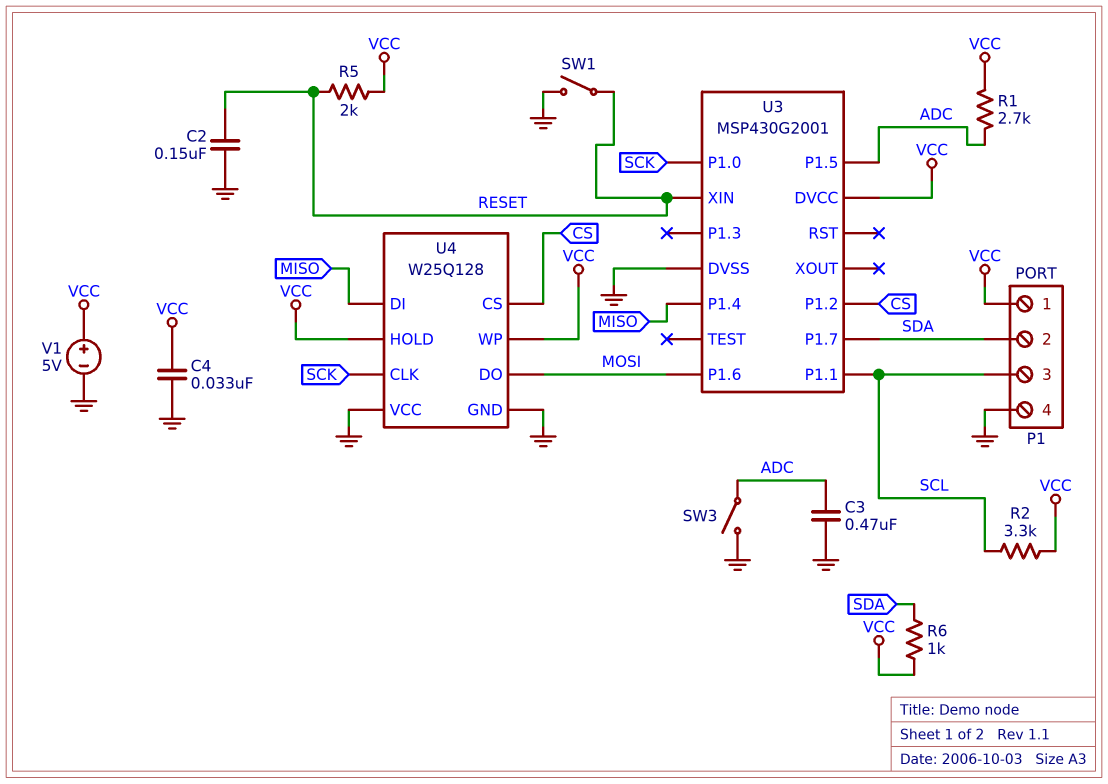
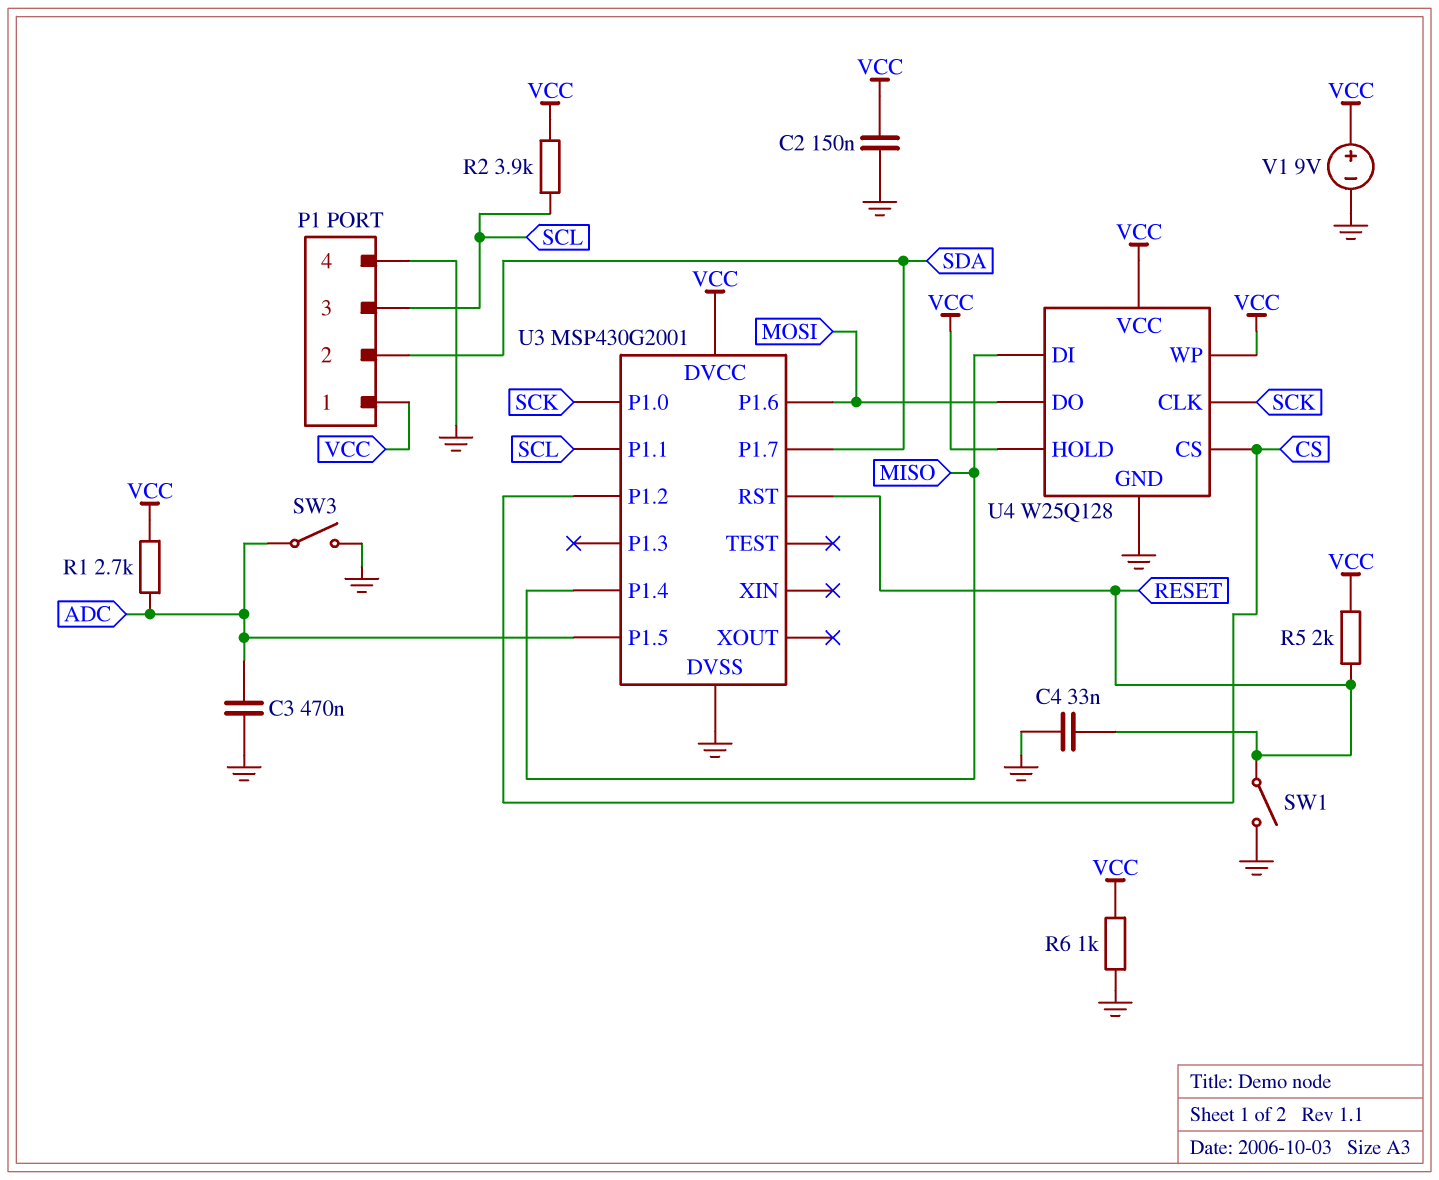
C2: 150nF (GND, RESET) -> 150nF (GND, VCC)
C4: 33nF (GND, VCC) -> 33nF (GND, RESET)
R2: 3.3k (SCL, VCC) -> 3.9k (SCL, VCC)
R6: 1k (SDA, VCC) -> 1k (GND, VCC)
U3 pin RST: none -> RESET
U3 pin XIN: RESET -> none
U4 pin VCC: GND -> VCC
V1: 5V (plus VCC, minus GND) -> 9V (plus VCC, minus GND)

